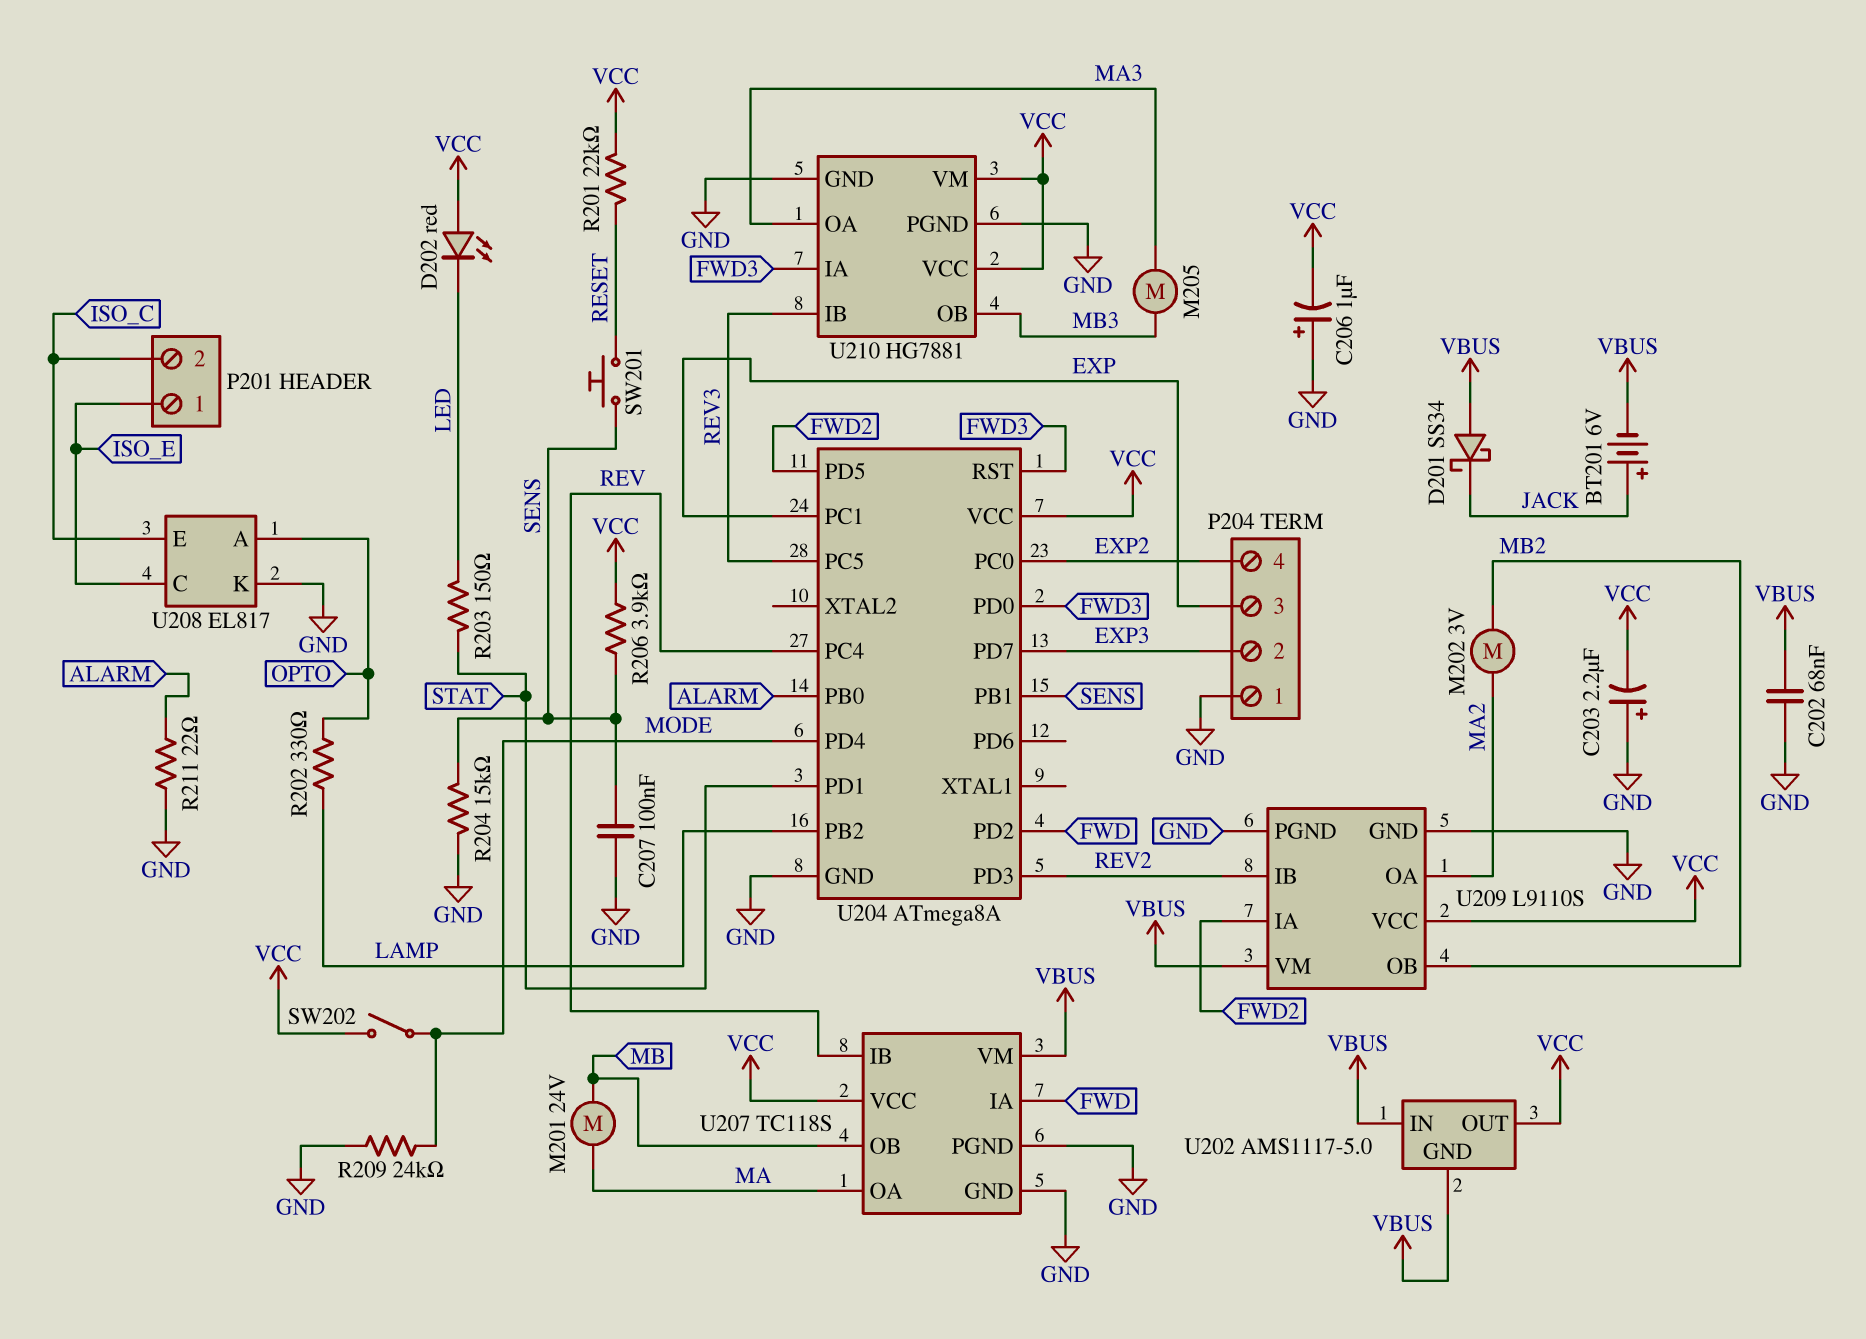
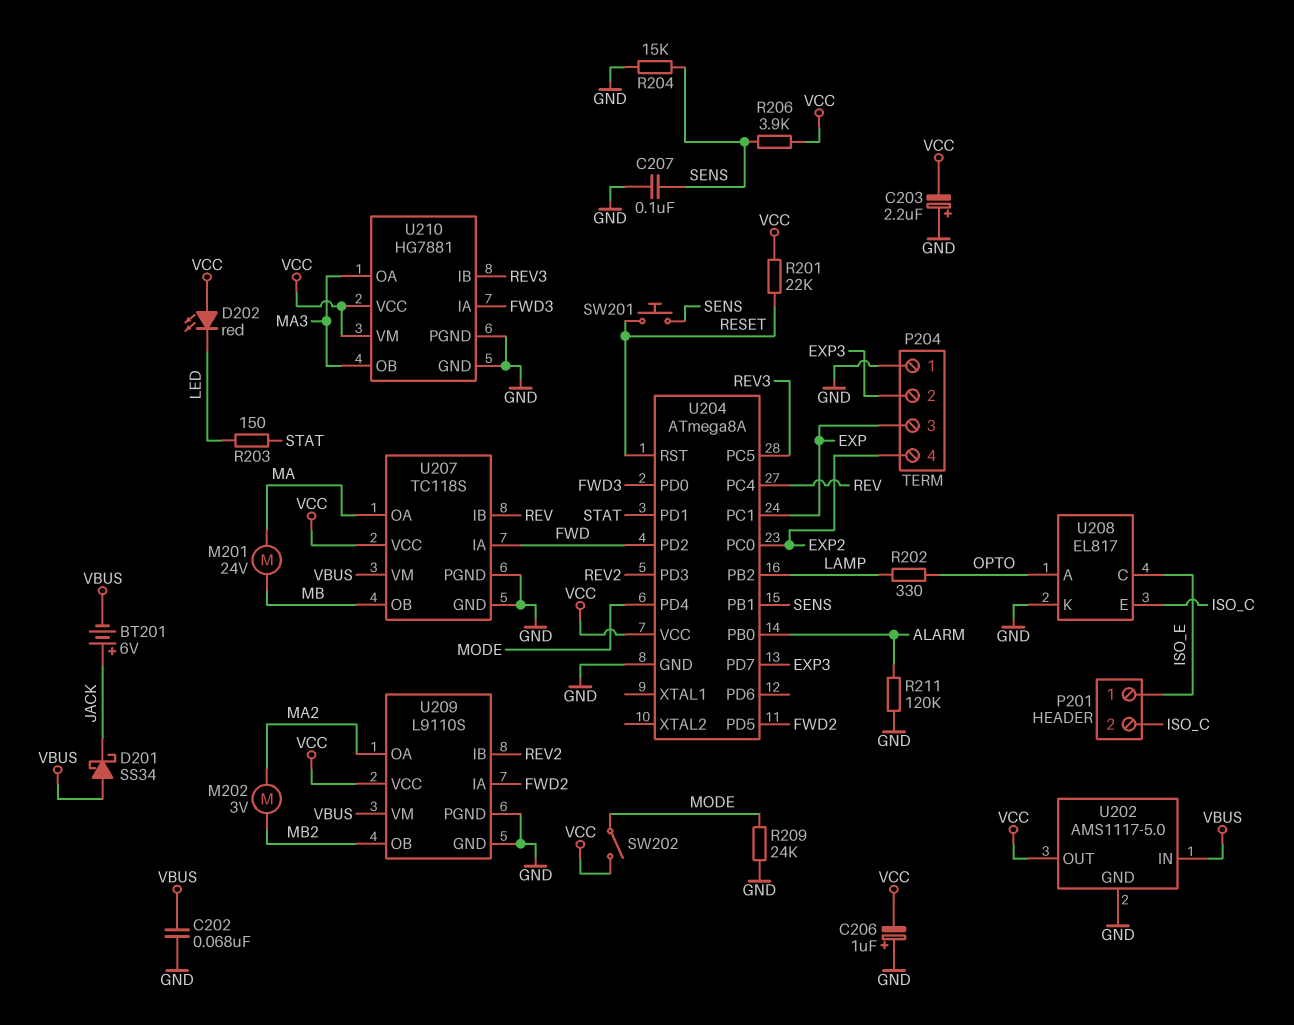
M205: motor (MA3, MB3) -> none
R211: 22 (ALARM, GND) -> 120k (ALARM, GND)
U202 pin GND: VBUS -> GND
U204 pin RST: FWD3 -> RESET
U210 pin OB: MB3 -> MA3

